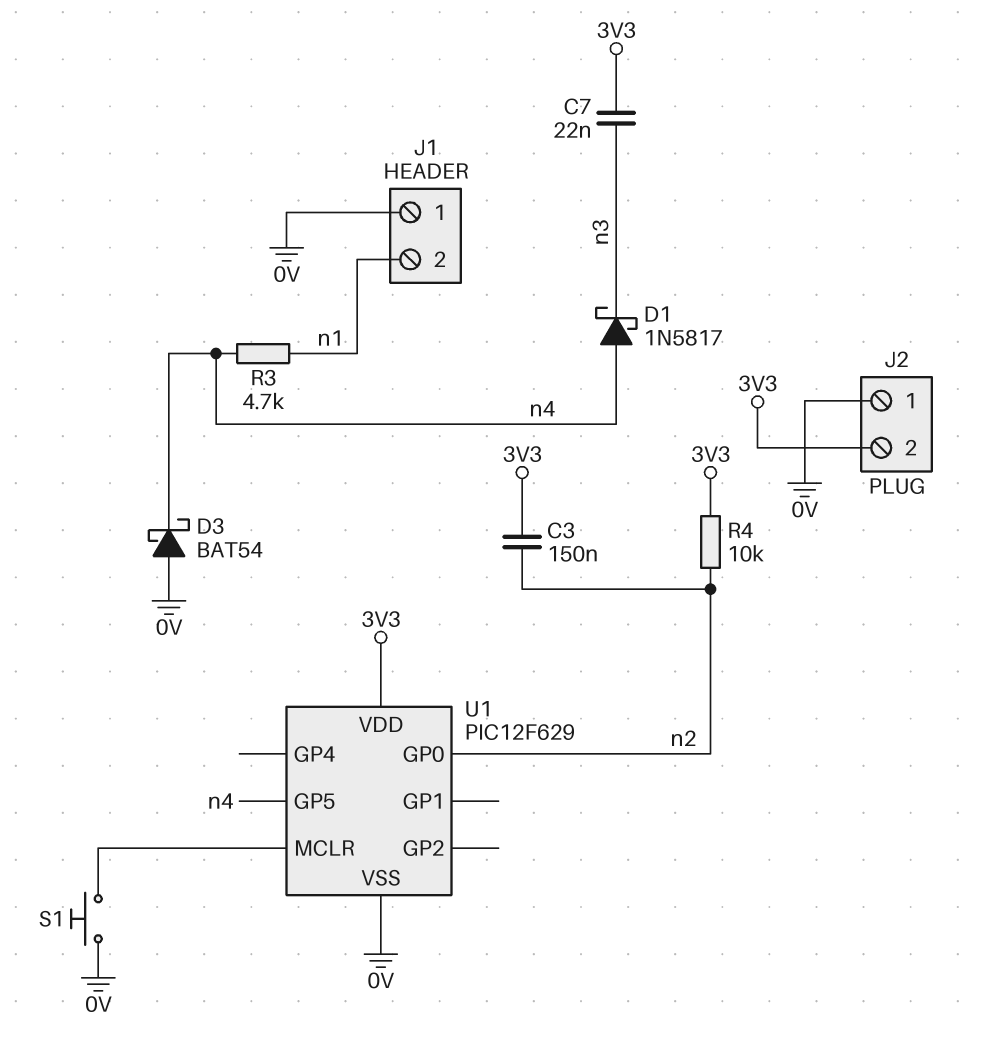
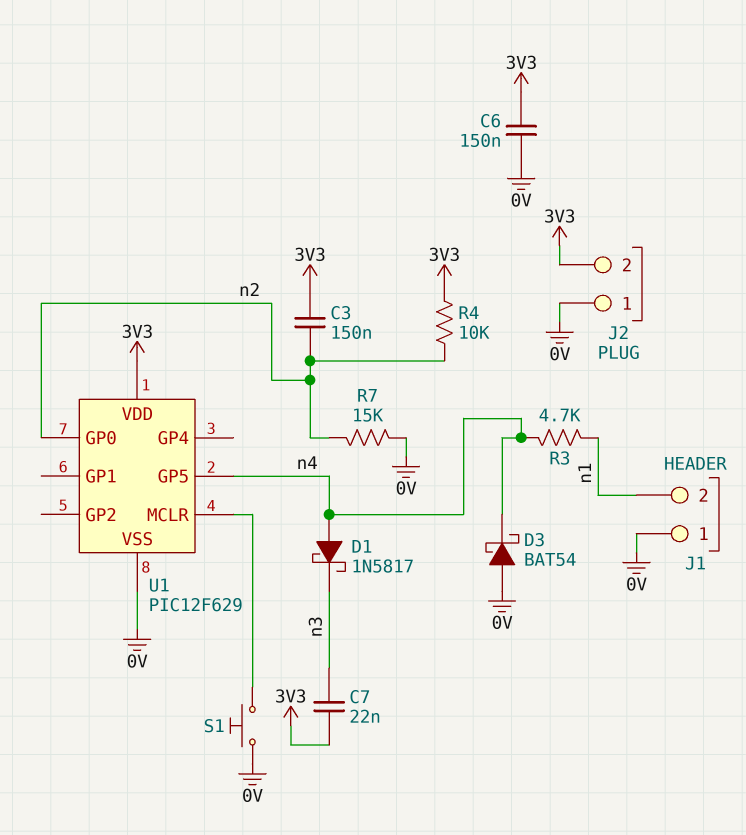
C6: none -> 150nF (0V, 3V3)
R7: none -> 15k (0V, n2)

